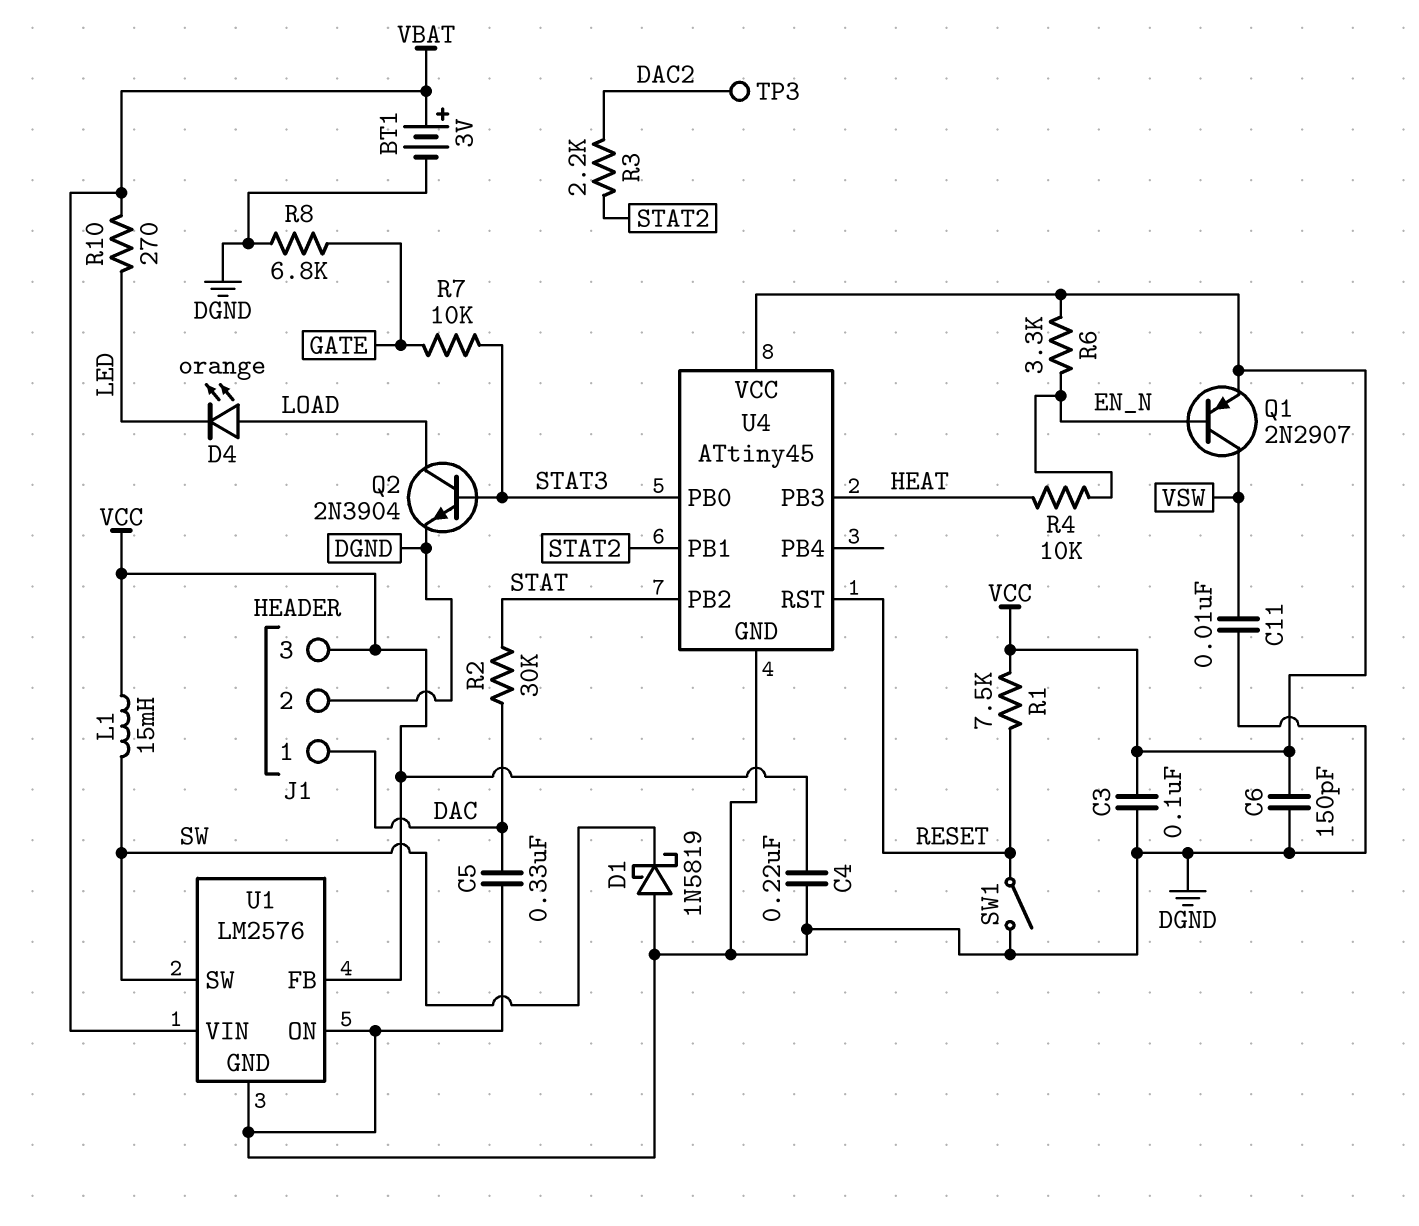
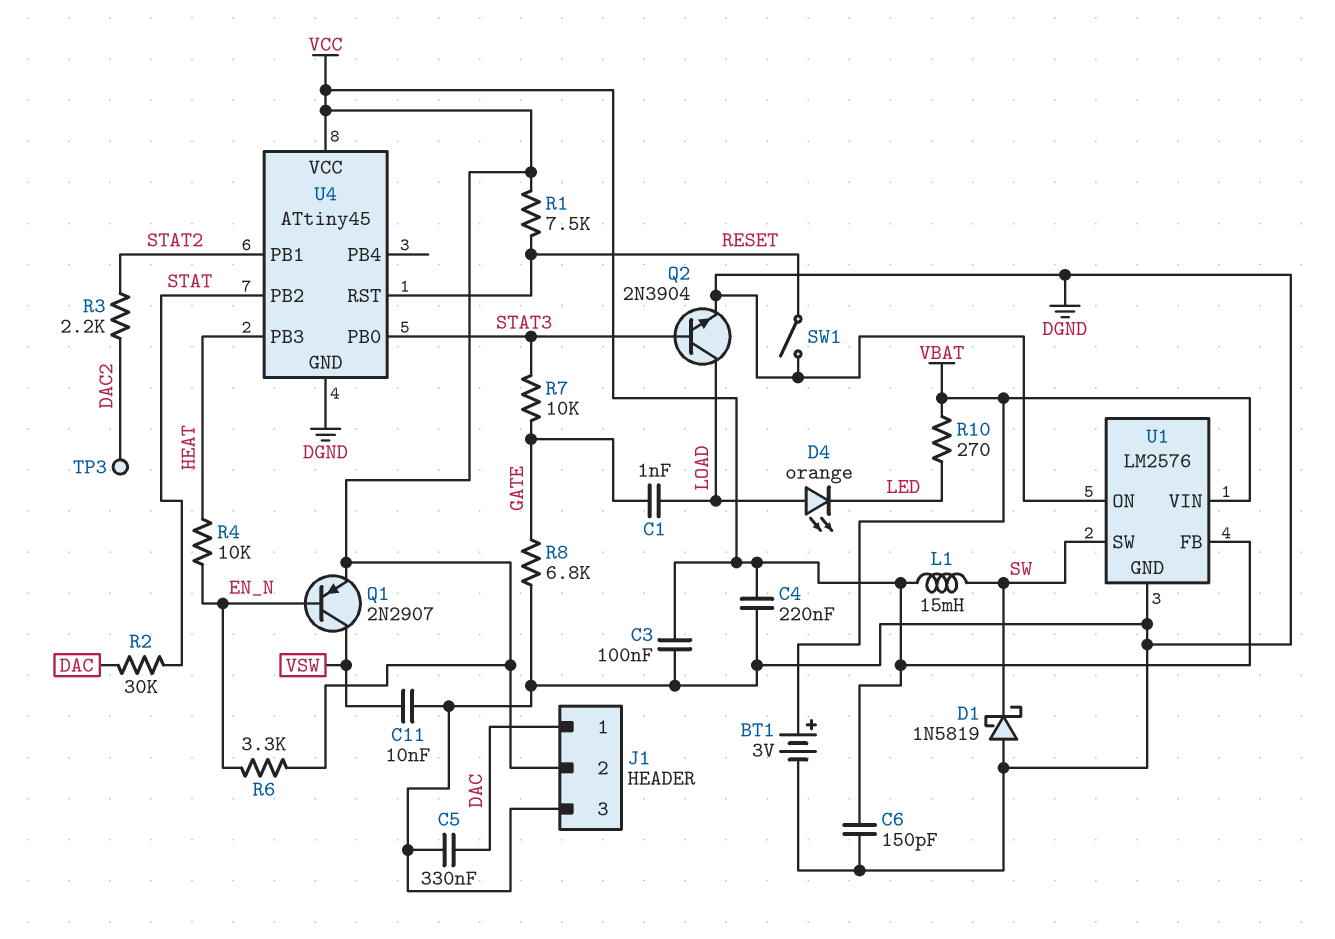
C1: none -> 1nF (GATE, LOAD)
J1 pin 2: DGND -> VCC
J1 pin 3: VCC -> DGND

